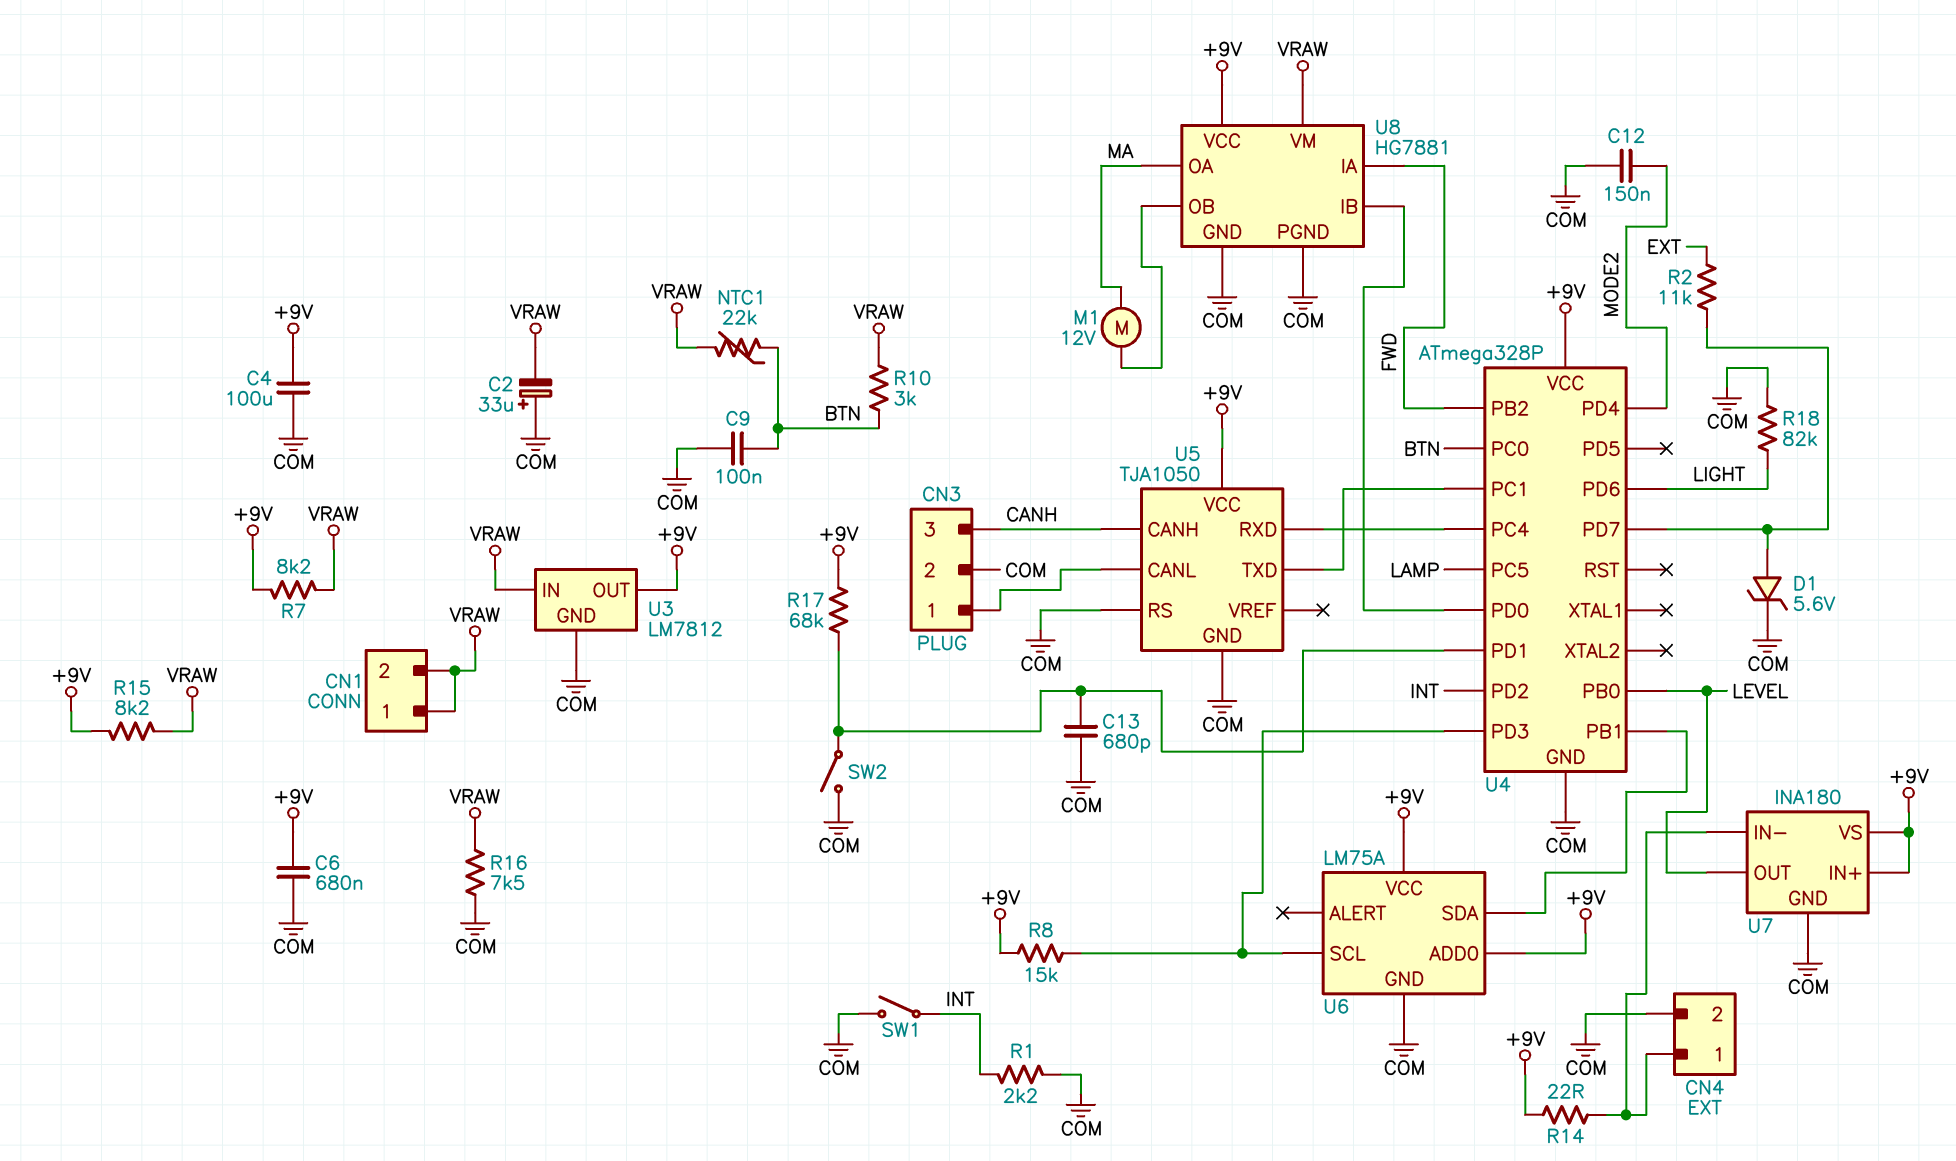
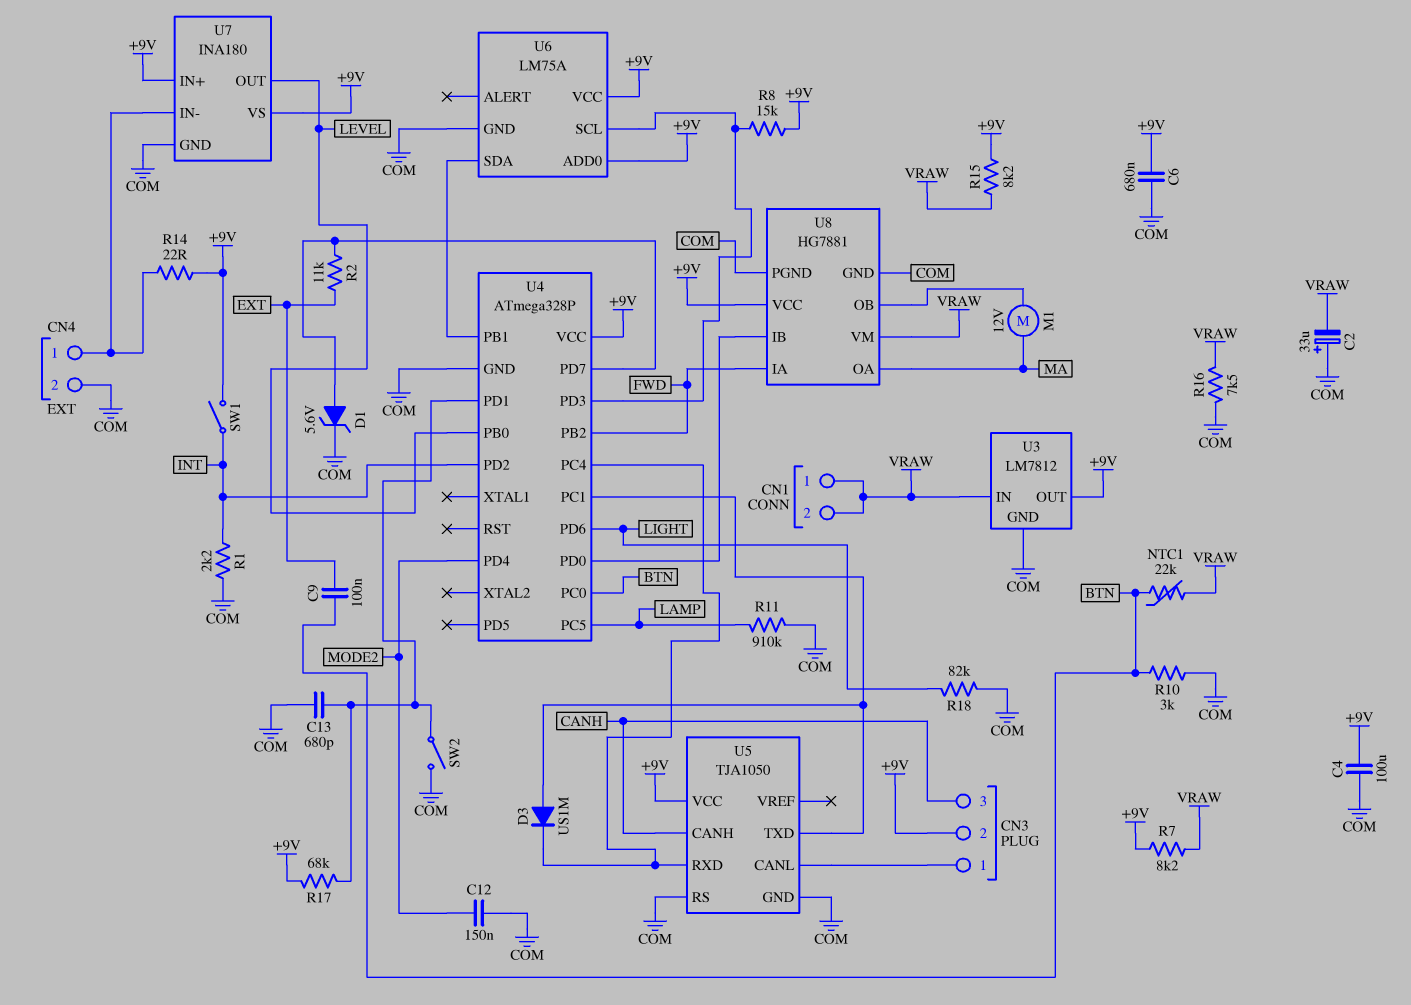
C9: 100nF (BTN, COM) -> 100nF (BTN, EXT)
CN3 pin 2: COM -> +9V
D3: none -> diode US1M (A U4/PC1, K U4/PC4)
R10: 3k (BTN, VRAW) -> 3k (BTN, COM)
R11: none -> 910k (COM, LAMP)
SW1: switch (COM, INT) -> switch (+9V, INT)

